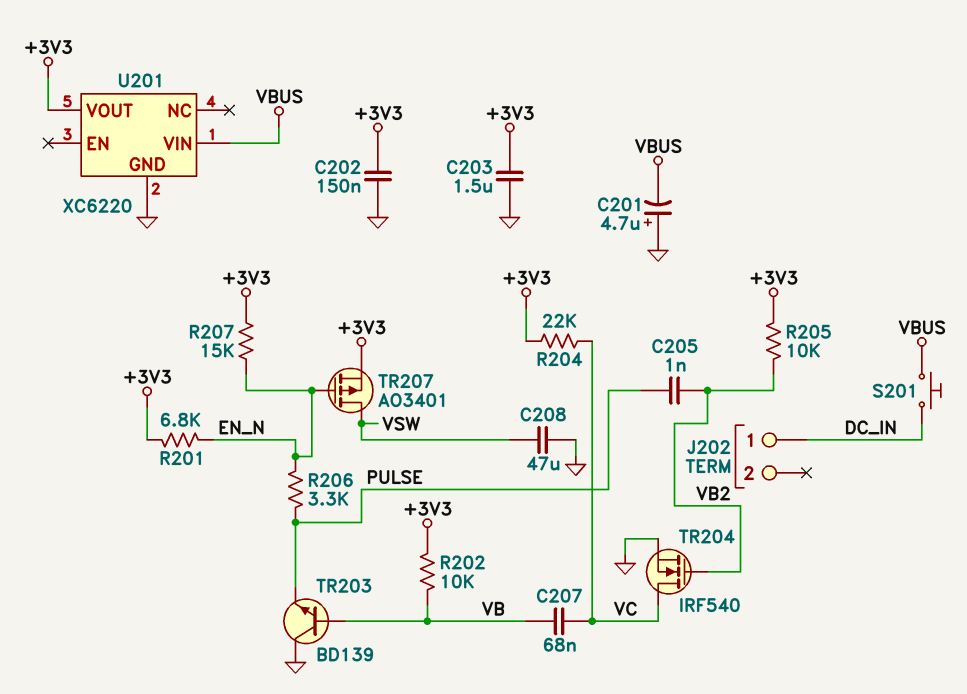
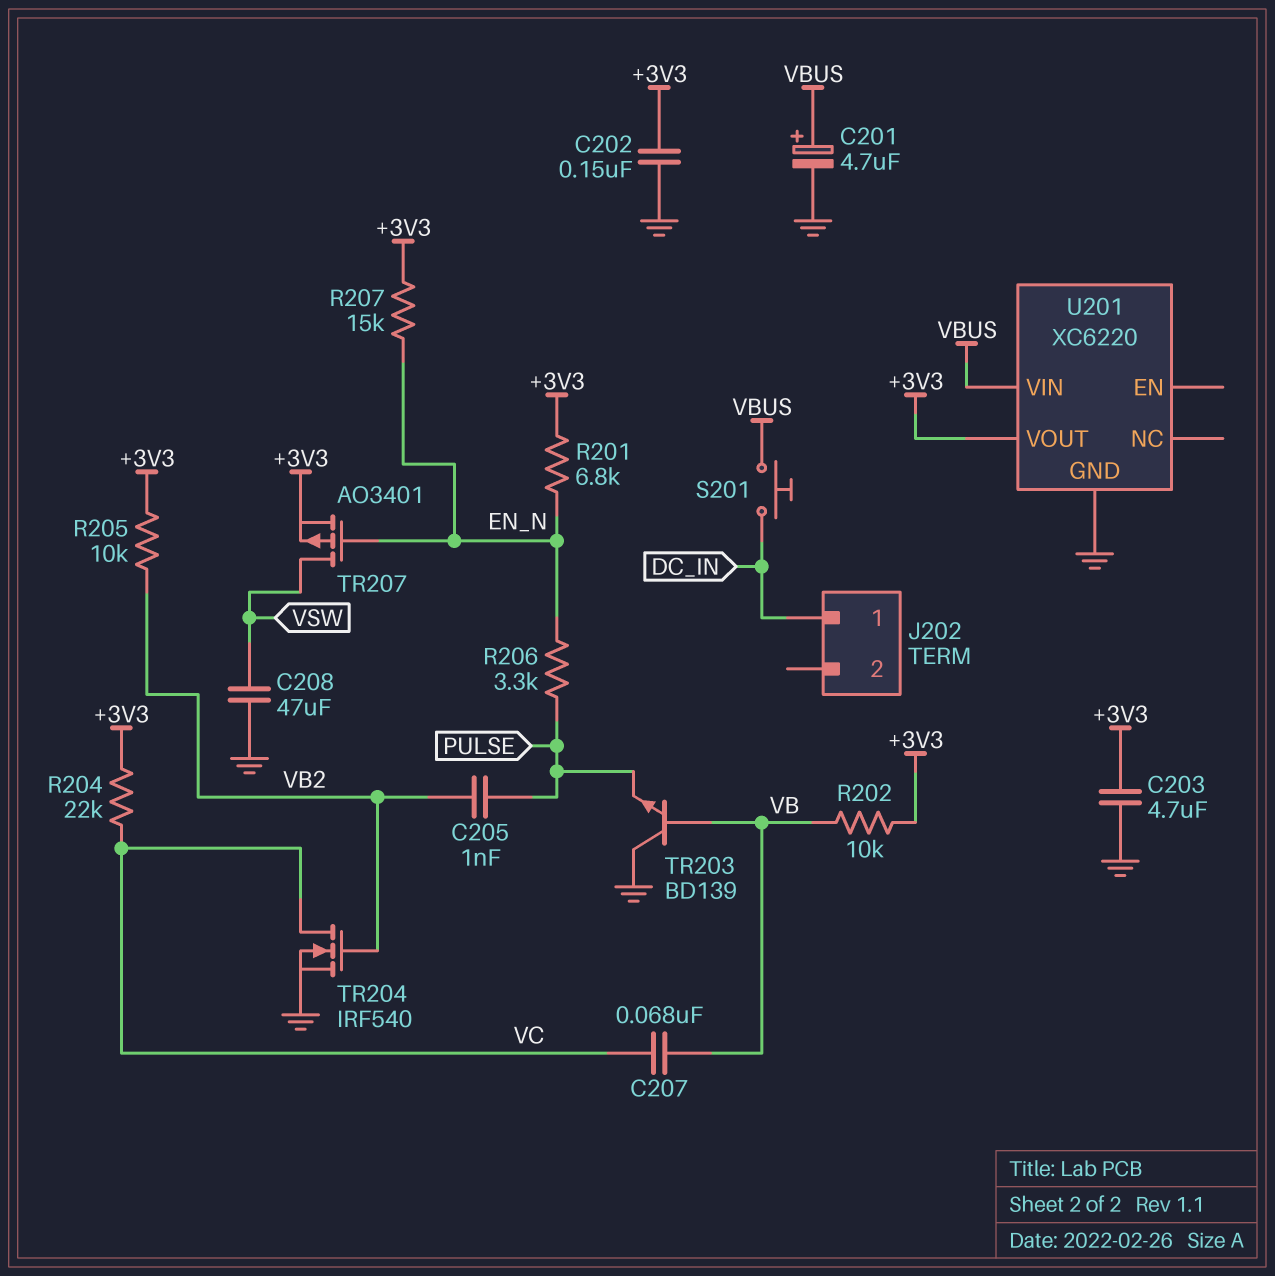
C201: 4.7uF (plus GND, minus VBUS) -> 4.7uF (plus VBUS, minus GND)
C203: 1.5uF (+3V3, GND) -> 4.7uF (+3V3, GND)

